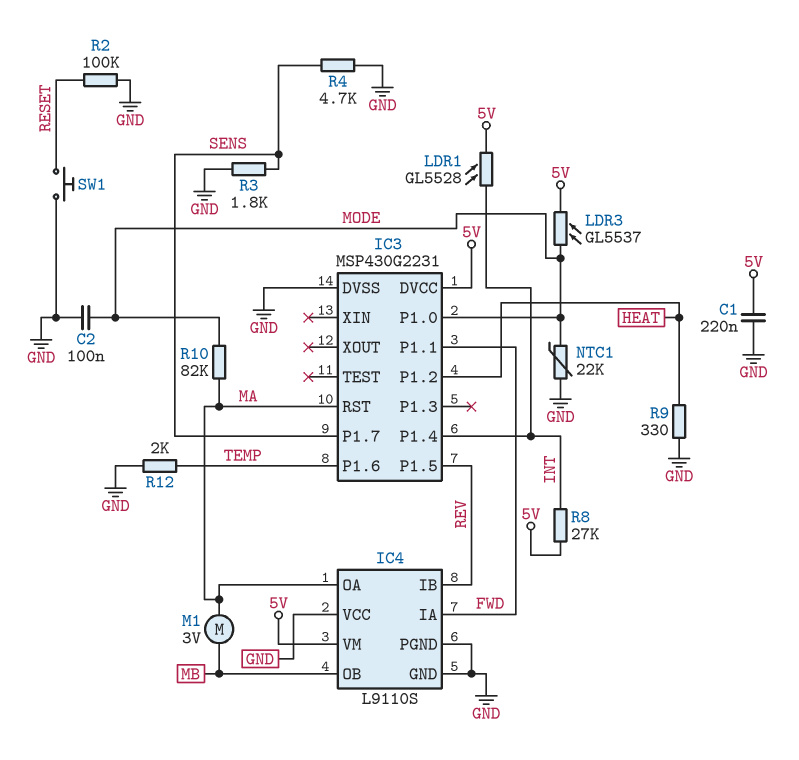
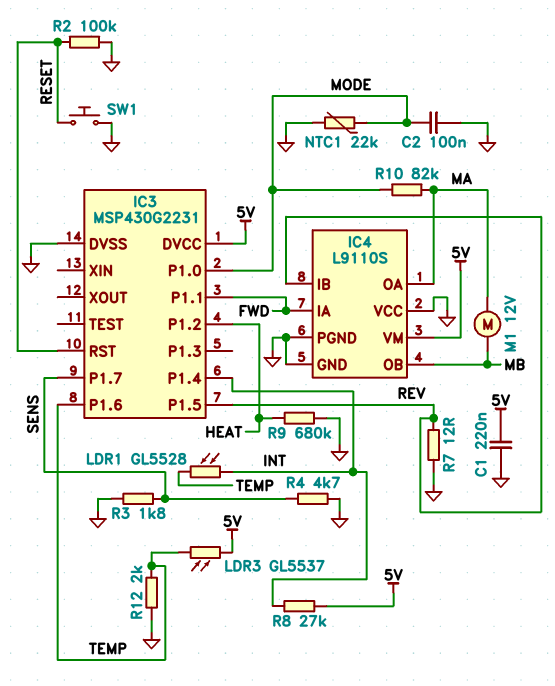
IC3 pin RST: MA -> RESET
LDR1: GL5528 (5V, INT) -> GL5528 (INT, TEMP)
LDR3: GL5537 (5V, MODE) -> GL5537 (5V, TEMP)
M1: motor 3V (MA, MB) -> motor 12V (MA, MB)
R7: none -> 12 (GND, REV)
R9: 330 (GND, HEAT) -> 680k (GND, HEAT)

